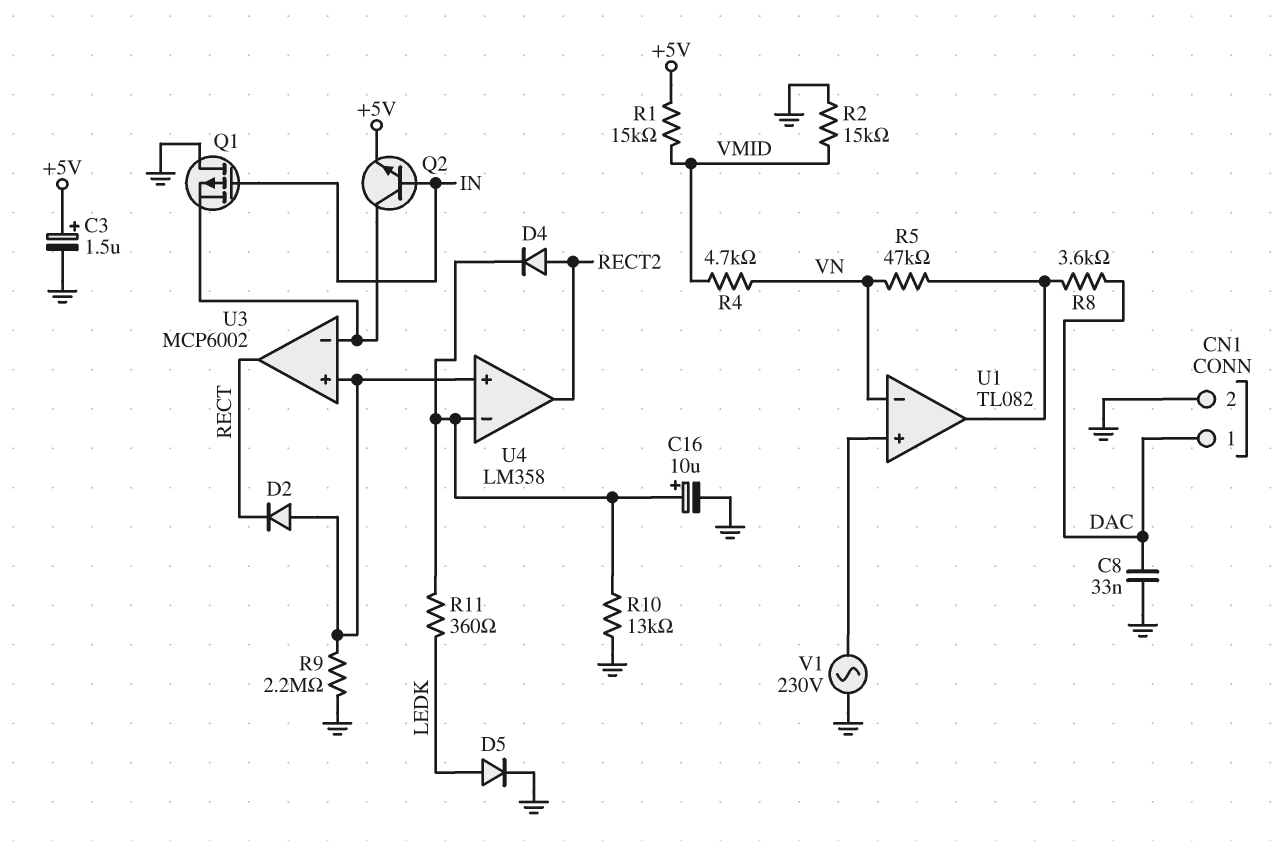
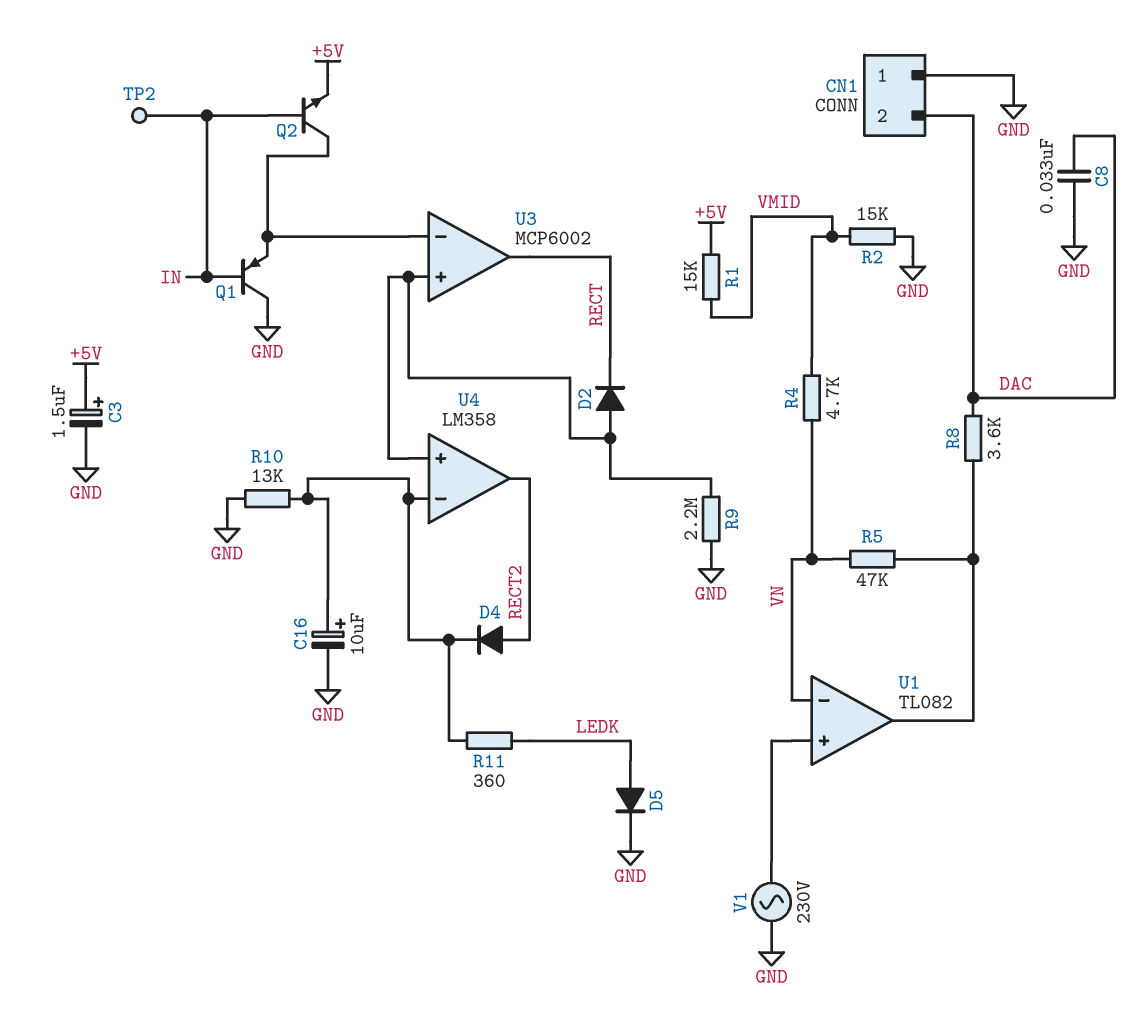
CN1 pin 1: DAC -> GND
CN1 pin 2: GND -> DAC
Q1: PMOS (G IN, D GND, S U3/in-) -> PNP (B IN, C GND, E U3/in-)
TP2: none -> test point (IN)

